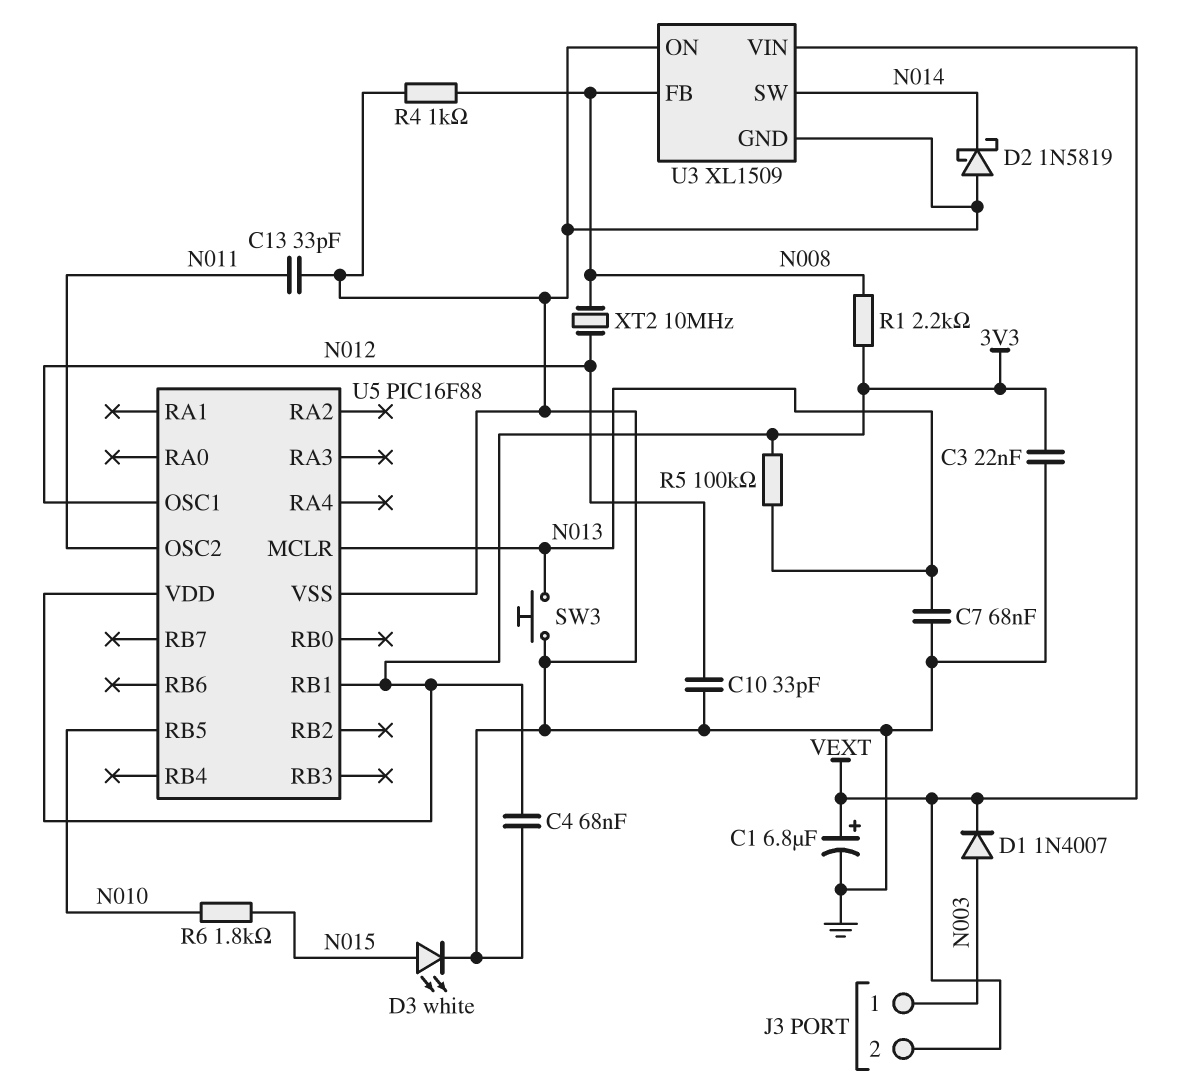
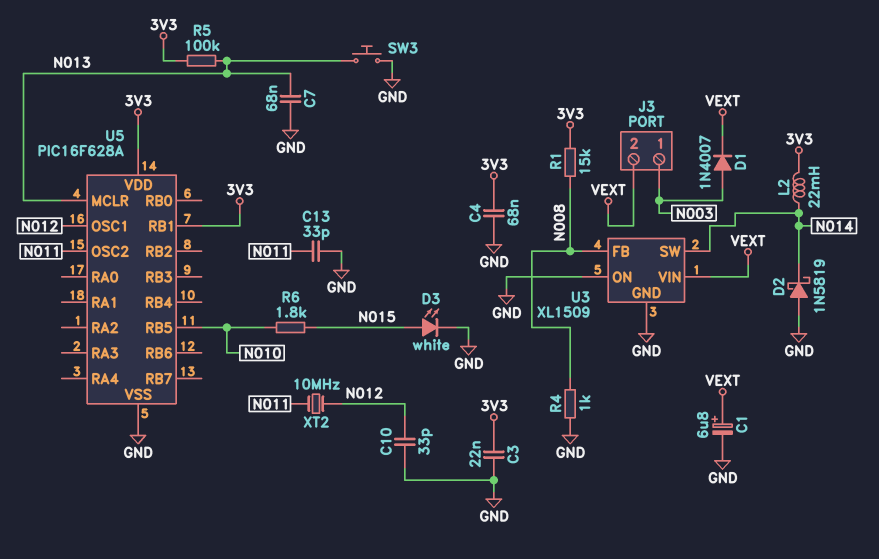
L2: none -> 22mH (3V3, N014)
R1: 2.2k (3V3, N008) -> 15k (3V3, N008)
U5: PIC16F88 -> PIC16F628A
XT2: 10MHz (N008, N012) -> 10MHz (N011, N012)

